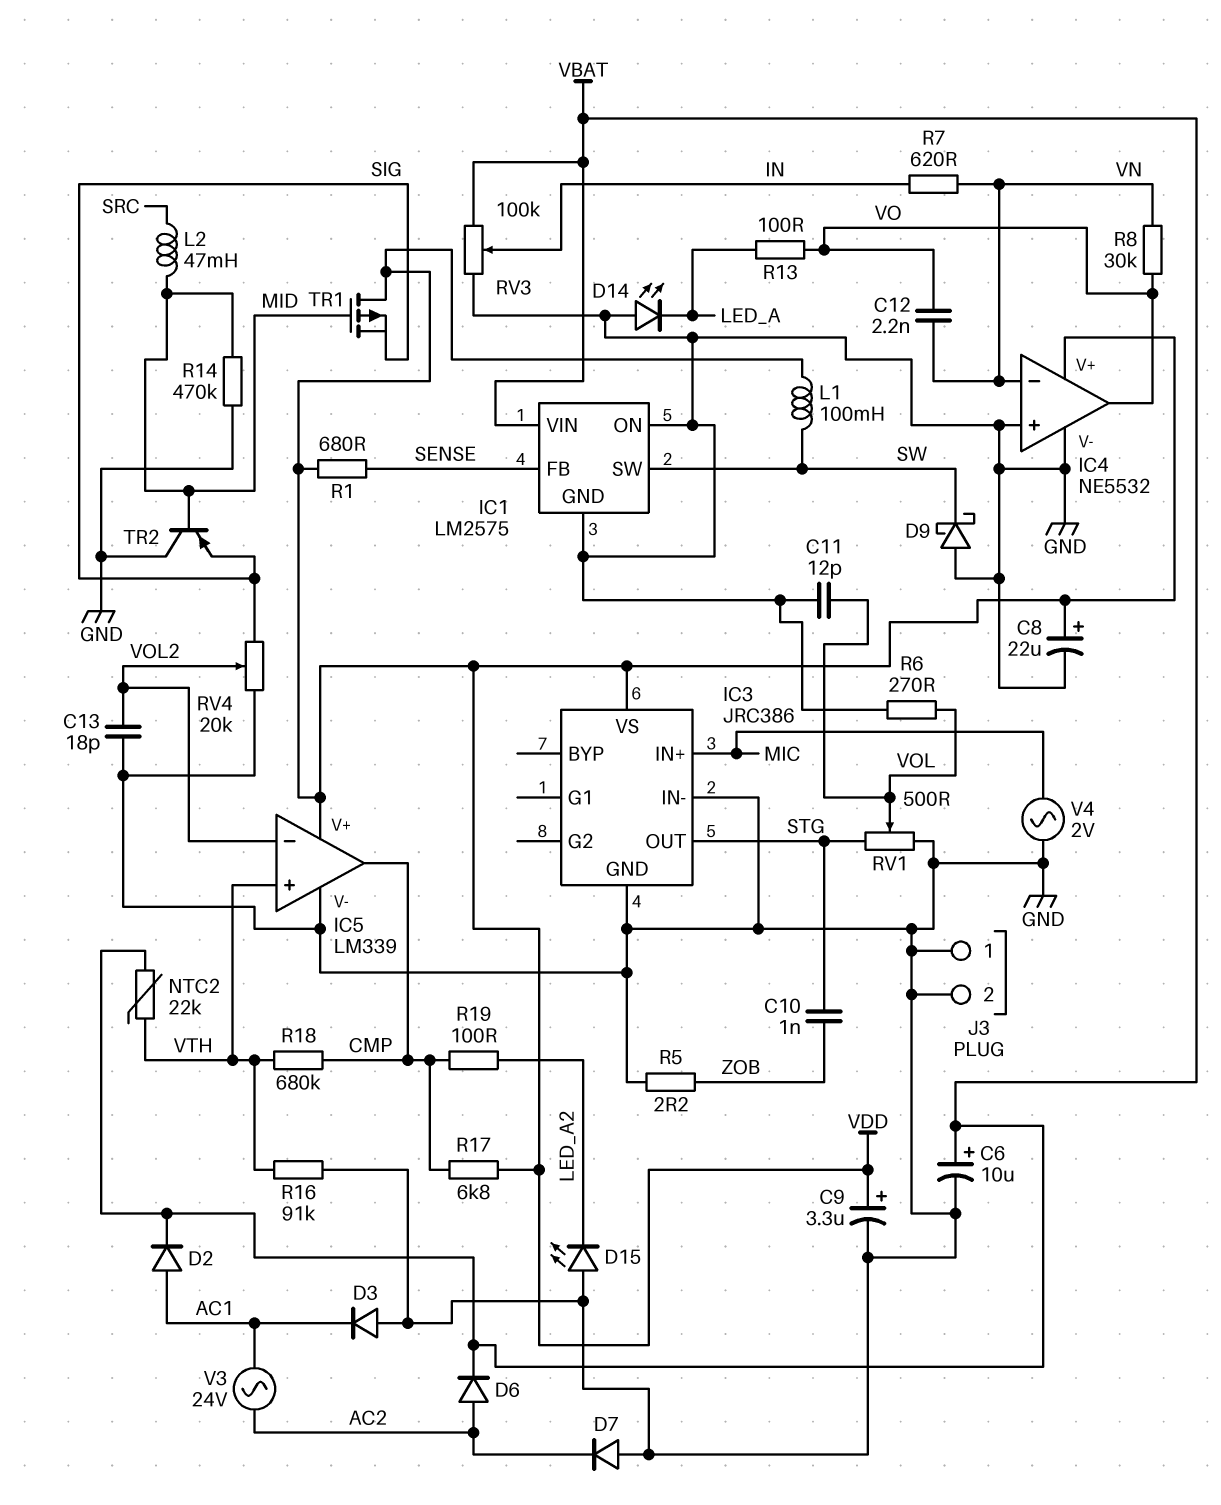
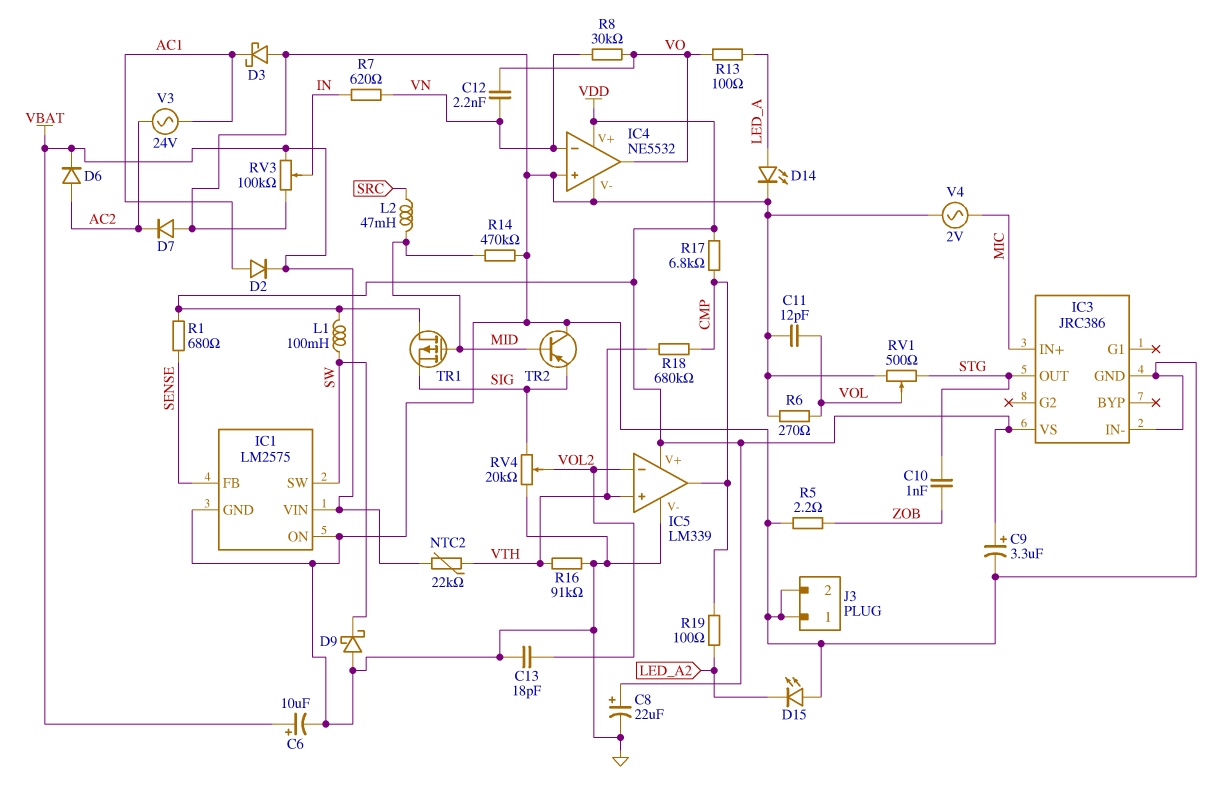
D3: diode (A GND, K AC1) -> schottky (A GND, K AC1)
D14: LED (A GND, K LED_A) -> LED (A LED_A, K GND)

